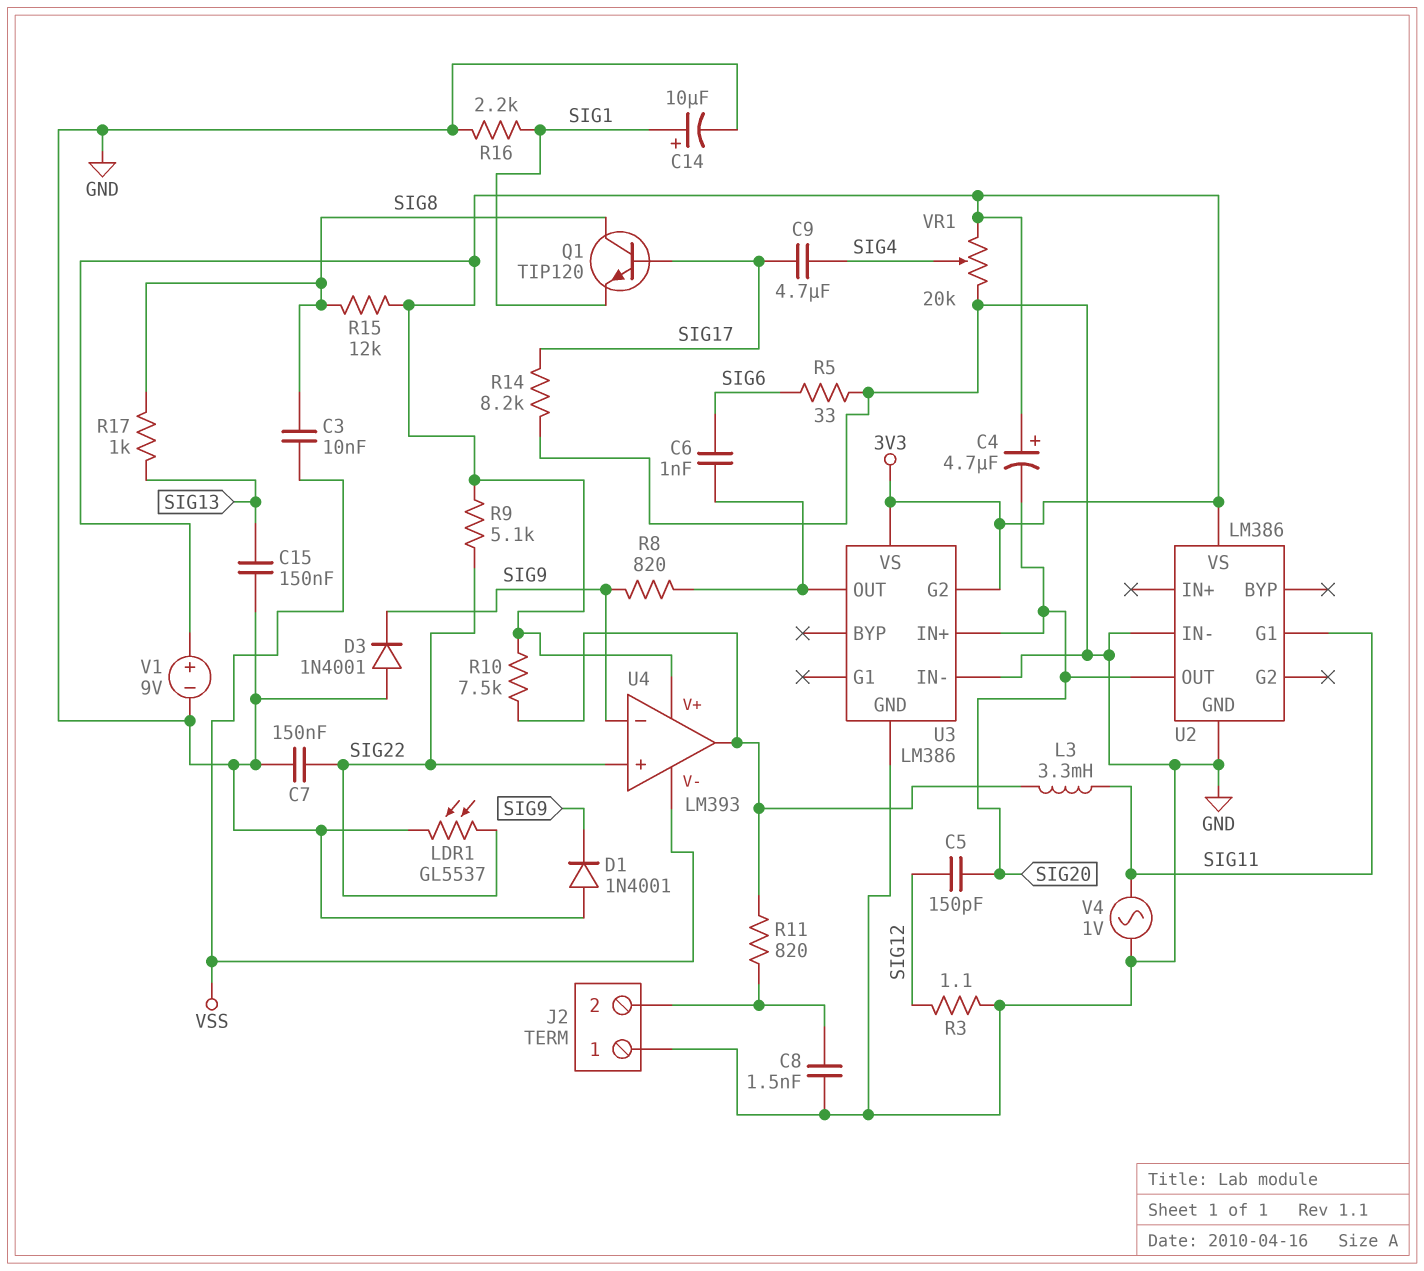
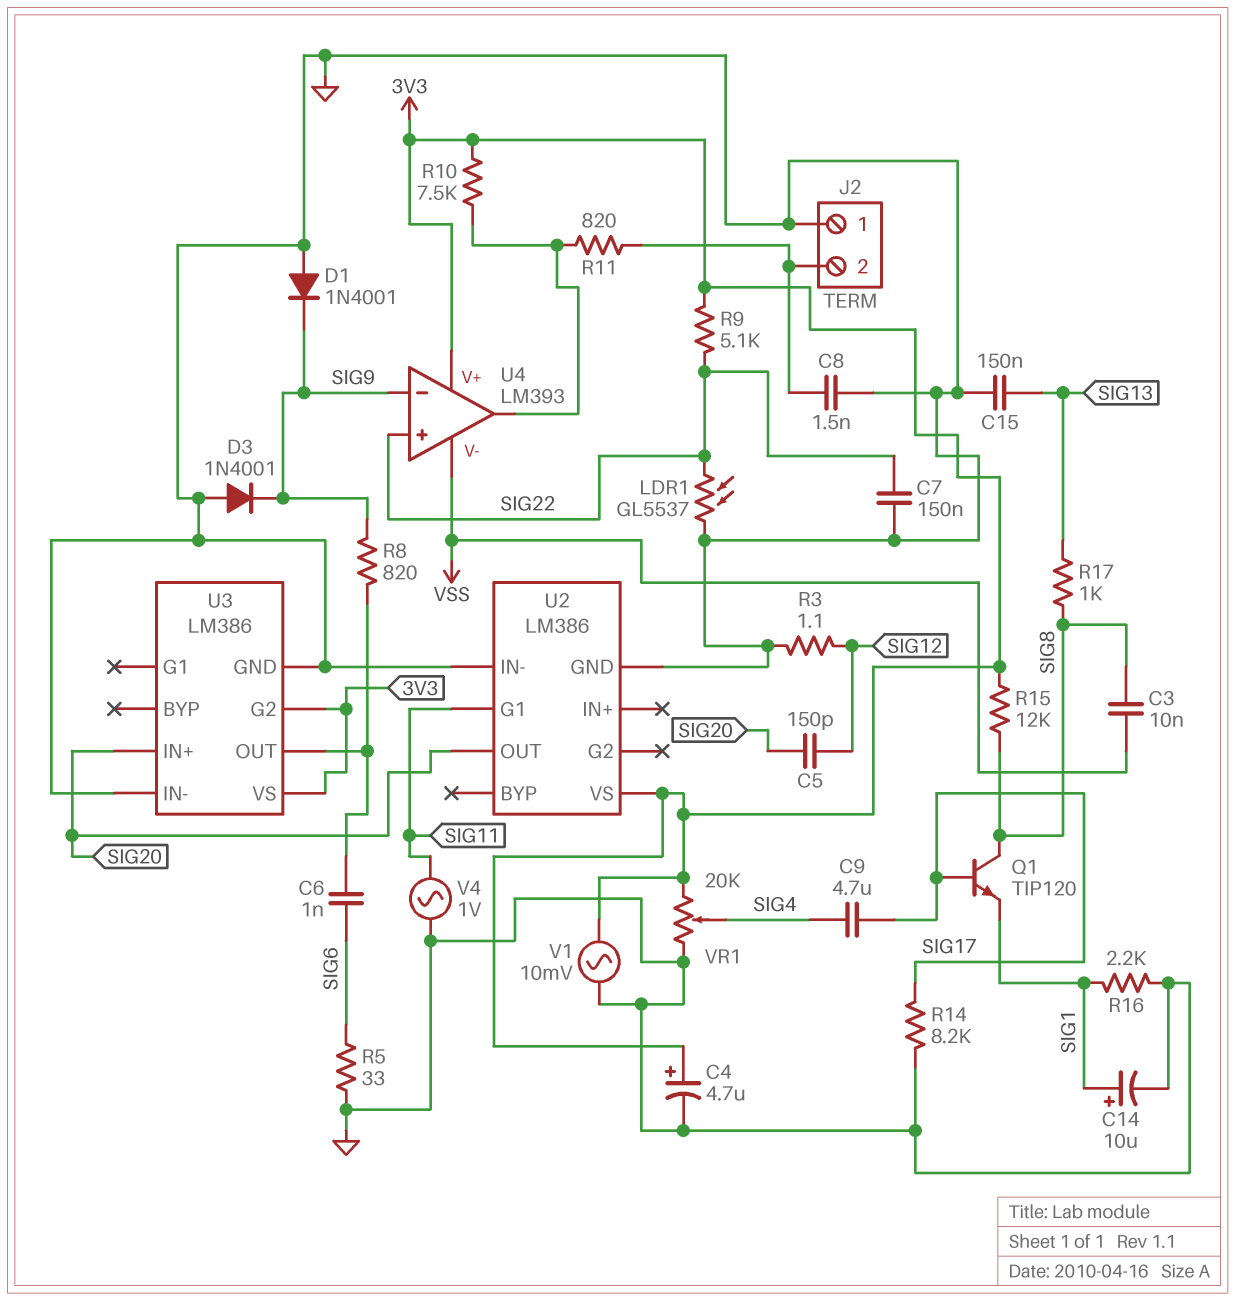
C4: 4.7uF (plus 3V3, minus SIG20) -> 4.7uF (plus 3V3, minus GND)
L3: 3.3mH (SIG11, U4/out) -> none
V1: 9V (plus 3V3, minus GND) -> AC 10mV (3V3, GND)

